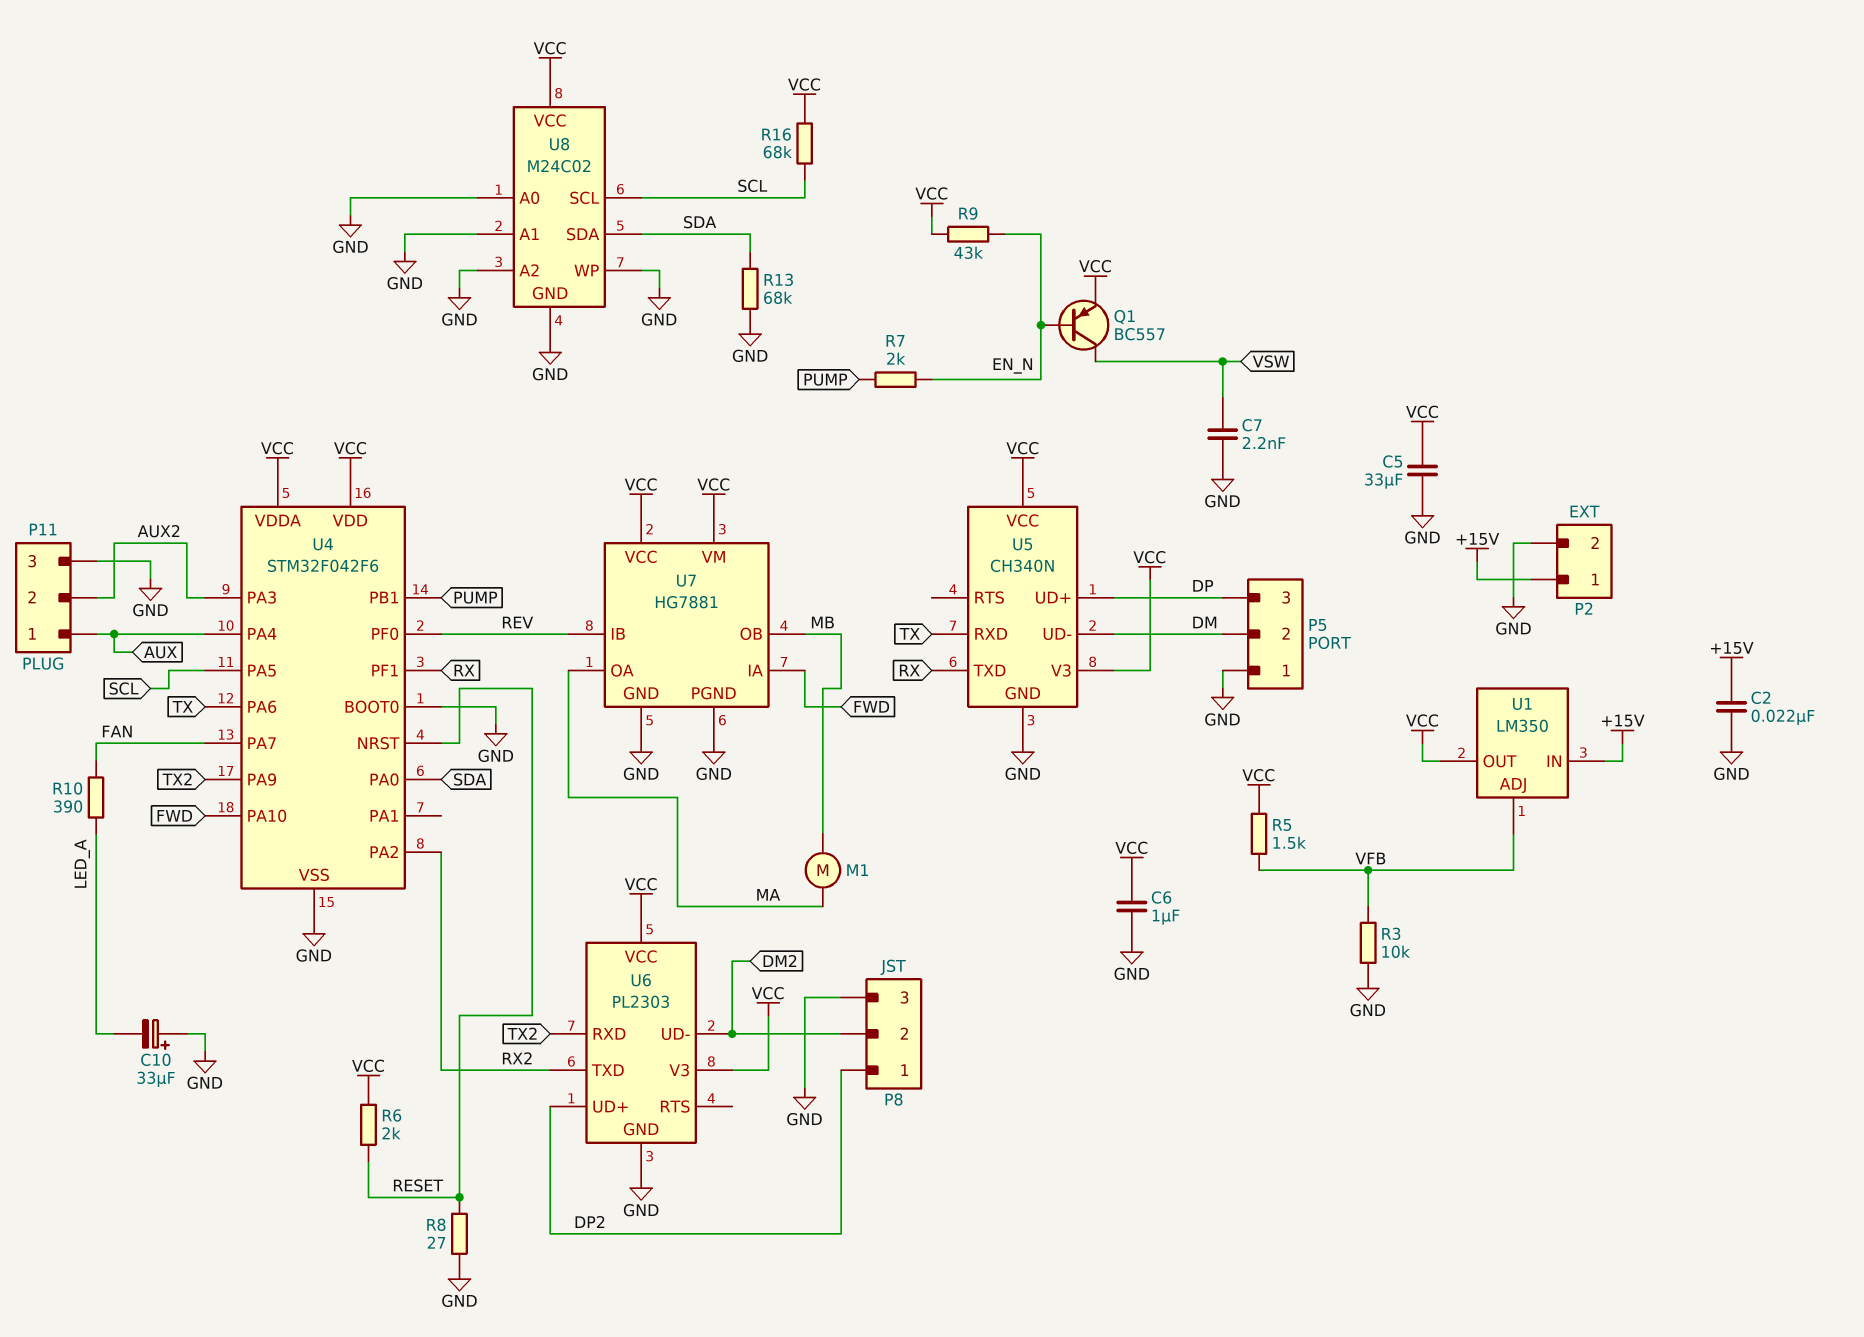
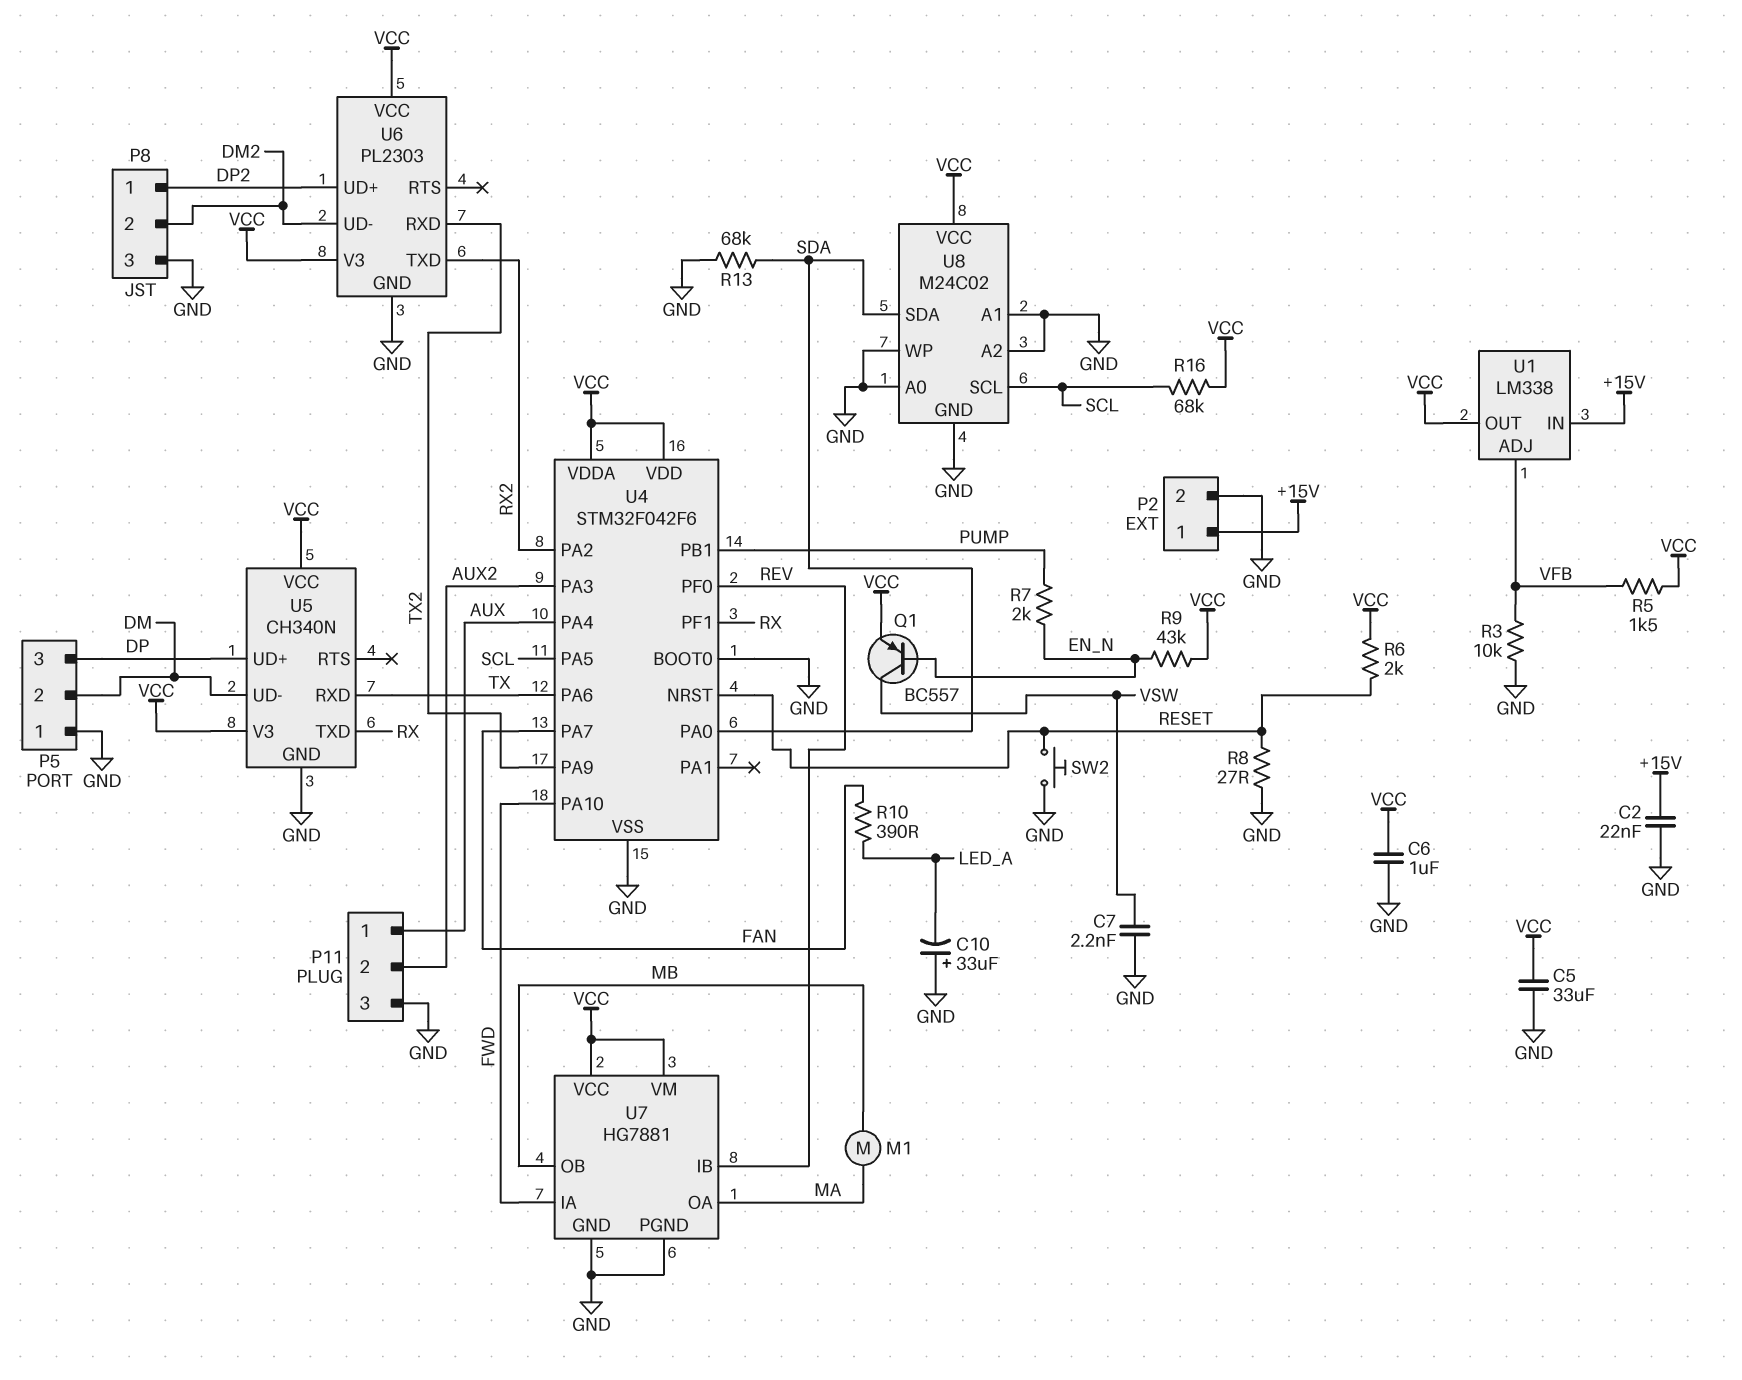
SW2: none -> button (GND, RESET)
U1: LM350 -> LM338

